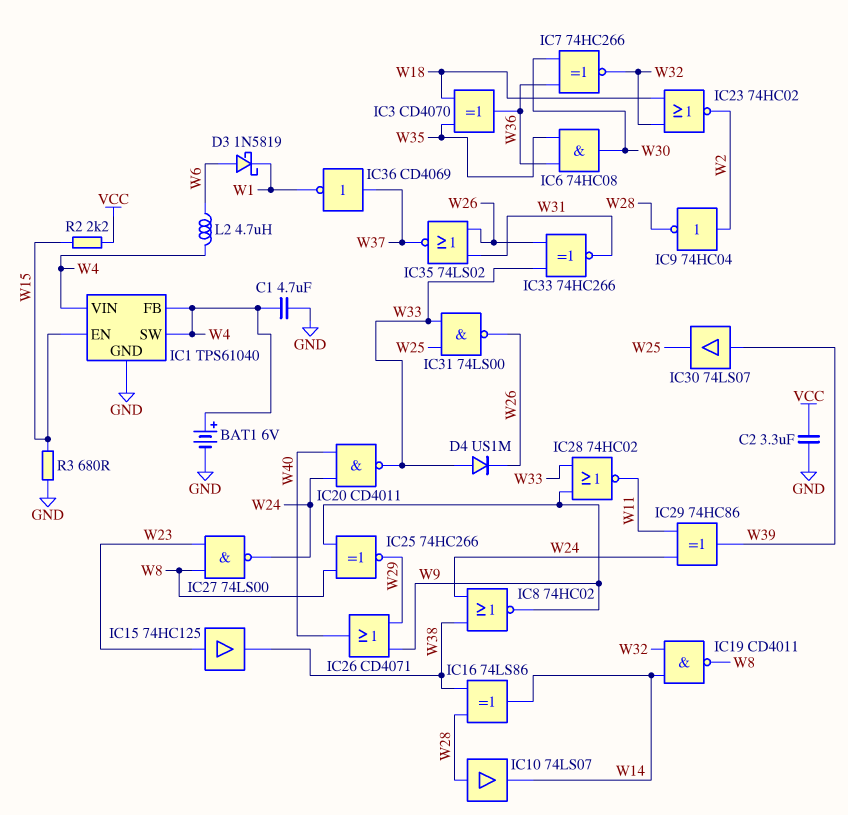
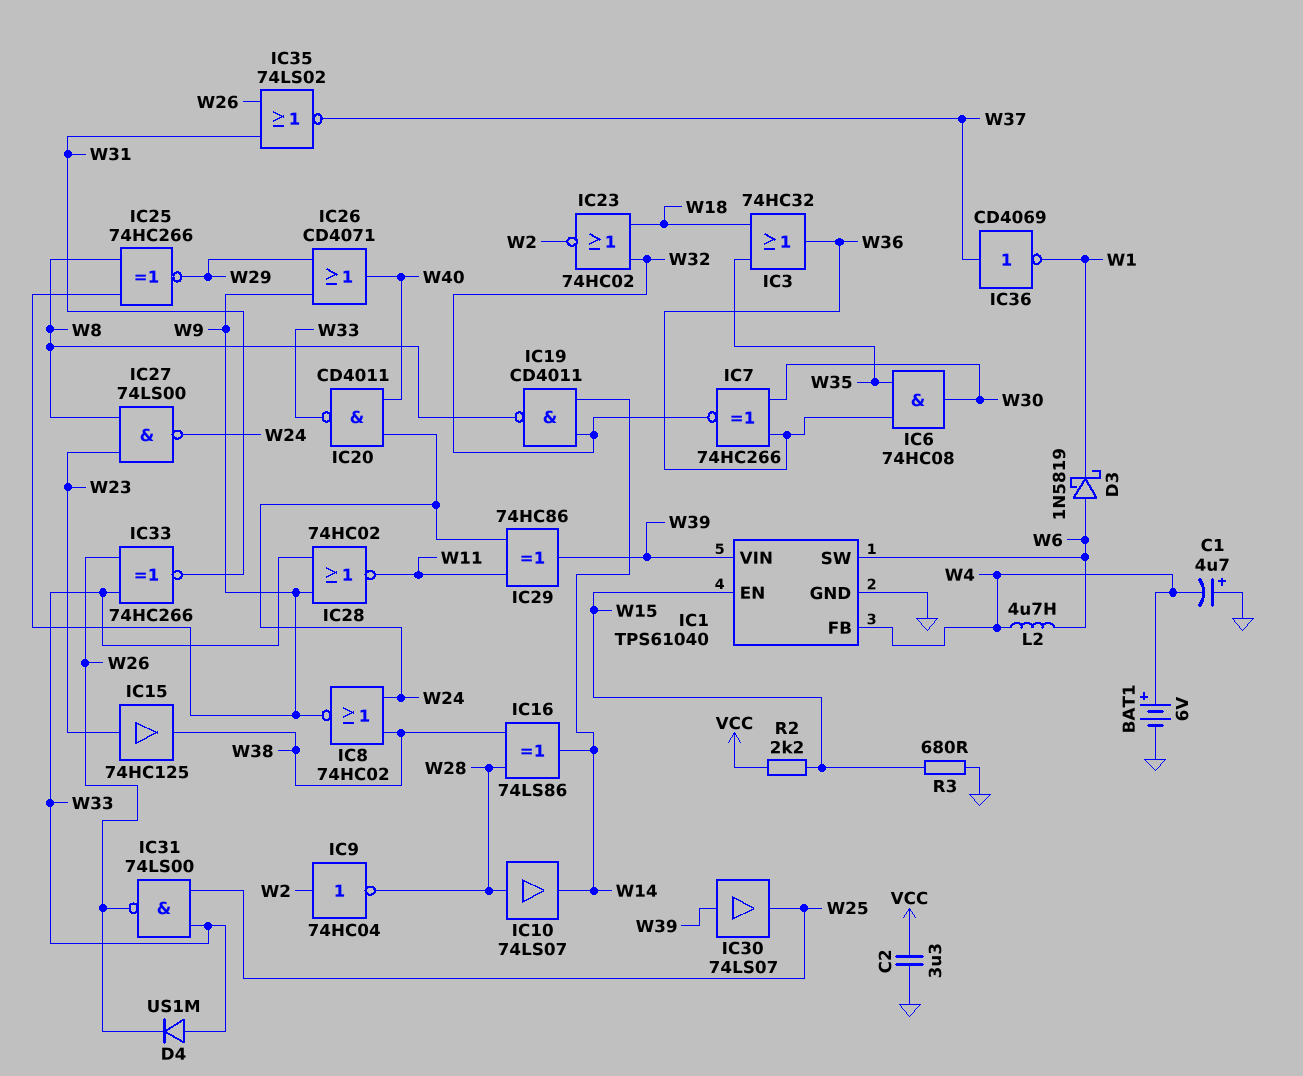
C1: 4.7uF (GND, W4) -> 4.7uF (plus GND, minus W4)
IC1 pin SW: W4 -> W6
IC1 pin VIN: W4 -> W39
IC3: XOR CD4070 (in W18, in W35, out W36) -> OR 74HC32 (in W18, in W35, out W36)

